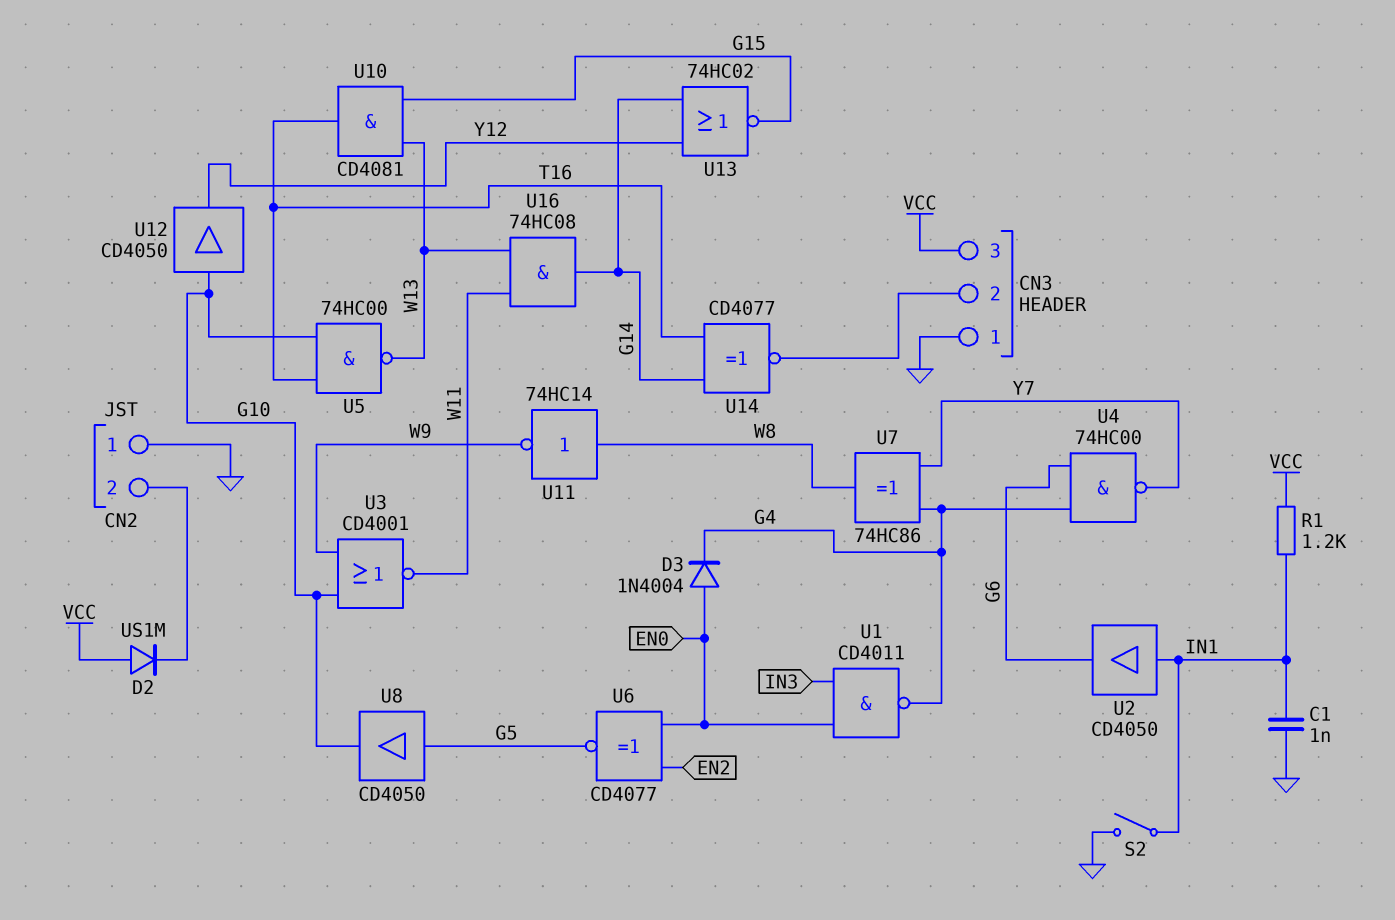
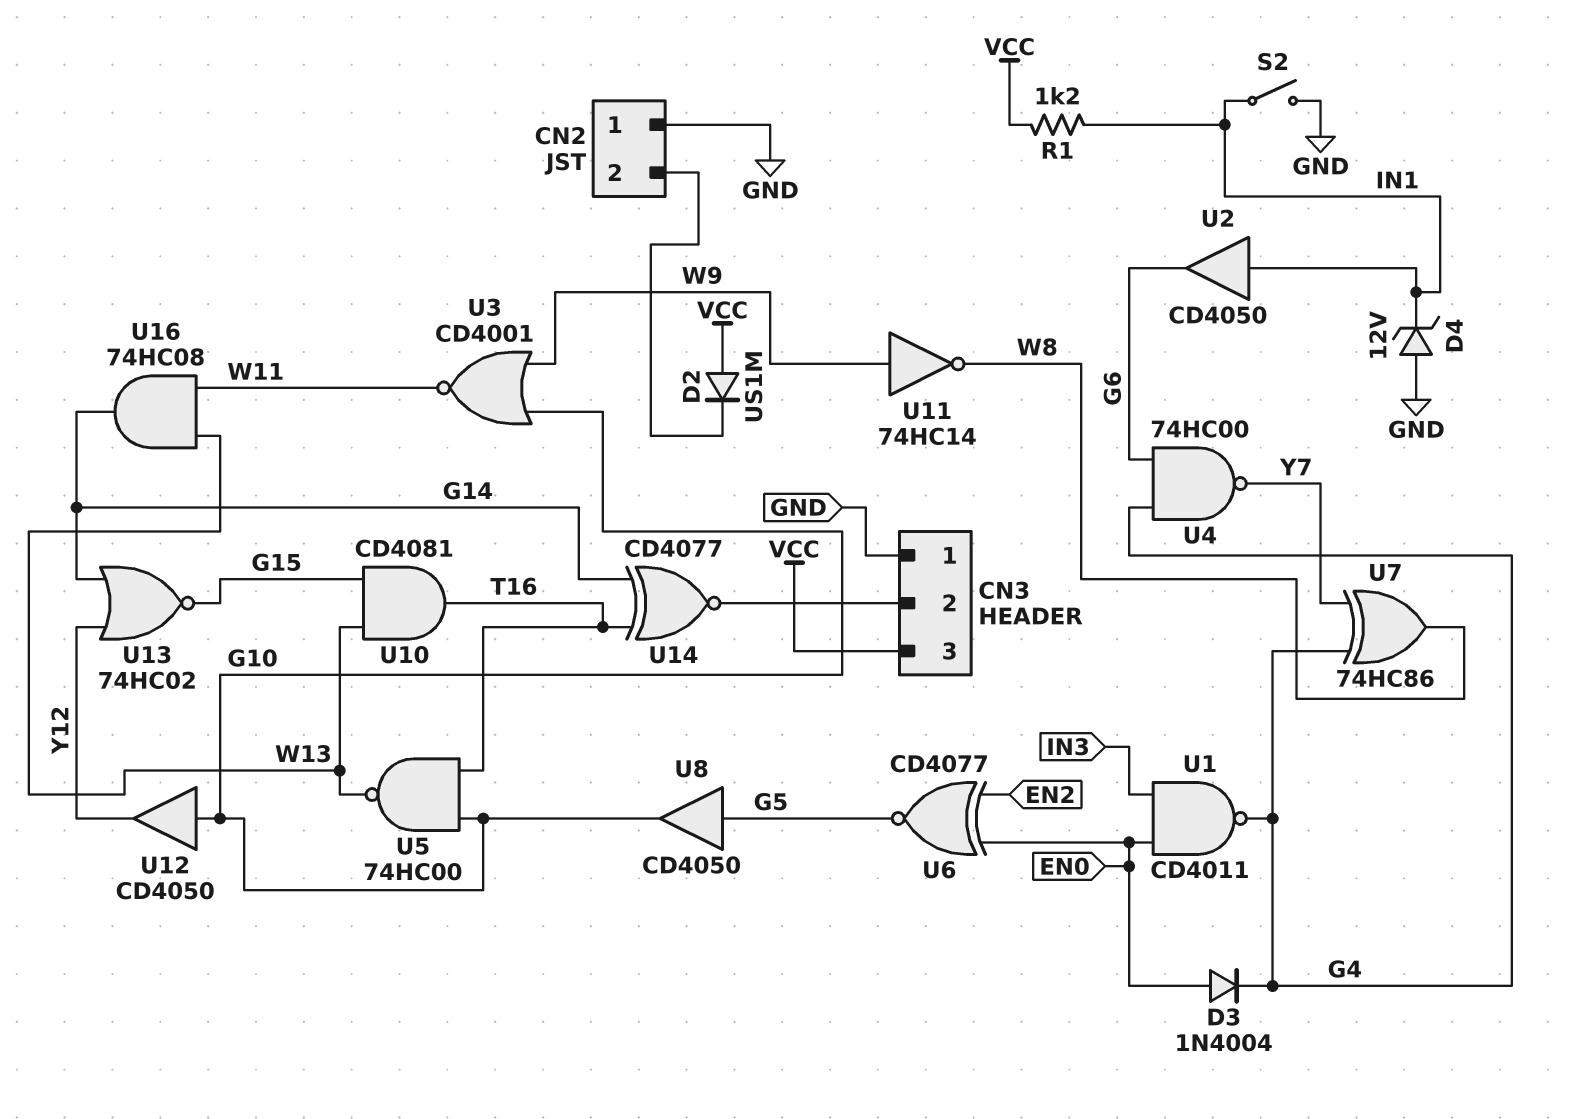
C1: 1nF (GND, IN1) -> none
D4: none -> zener 12V (A GND, K IN1)
U11: NOT 74HC14 (in W8, out W9) -> NOT 74HC14 (in W9, out W8)

